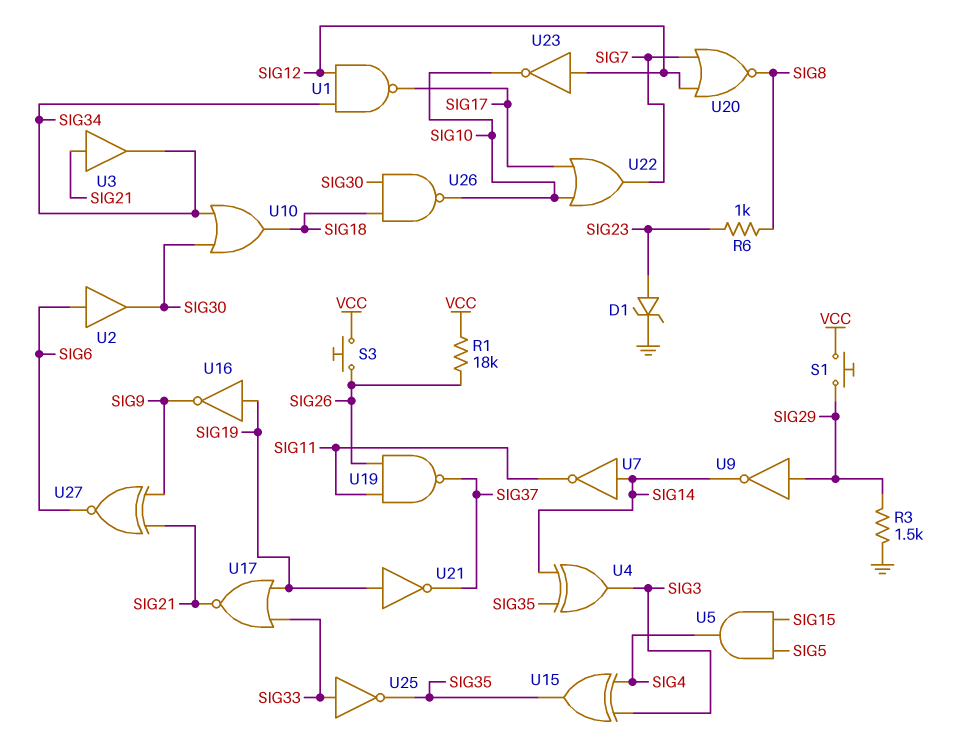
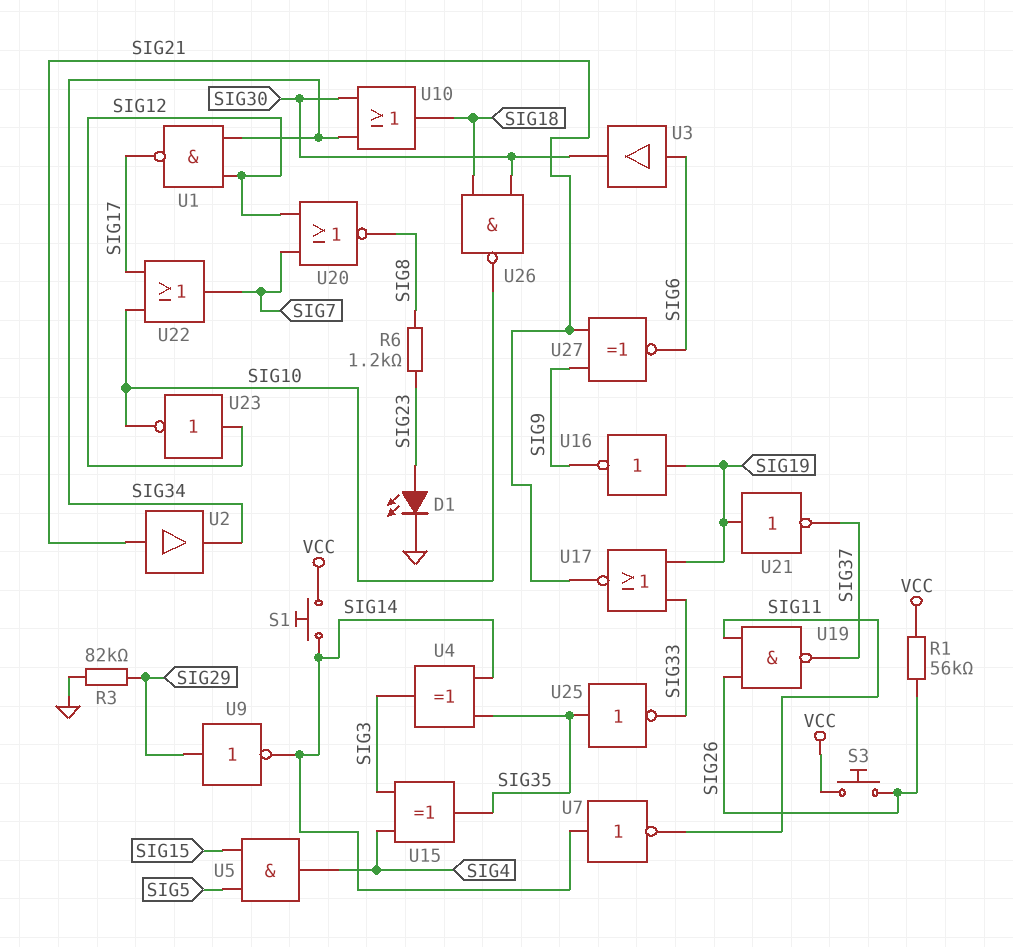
D1: zener (A SIG23, K GND) -> LED (A SIG23, K GND)
R1: 18k (SIG26, VCC) -> 56k (SIG26, VCC)
R3: 1.5k (GND, SIG29) -> 82k (GND, SIG29)
R6: 1k (SIG8, SIG23) -> 1.2k (SIG8, SIG23)
S1: button (SIG29, VCC) -> button (SIG14, VCC)
U2: buffer (in SIG6, out SIG30) -> buffer (in SIG21, out SIG34)
U3: buffer (in SIG21, out SIG34) -> buffer (in SIG6, out SIG30)
U25: NOT (in SIG33, out SIG35) -> NOT (in SIG35, out SIG33)

